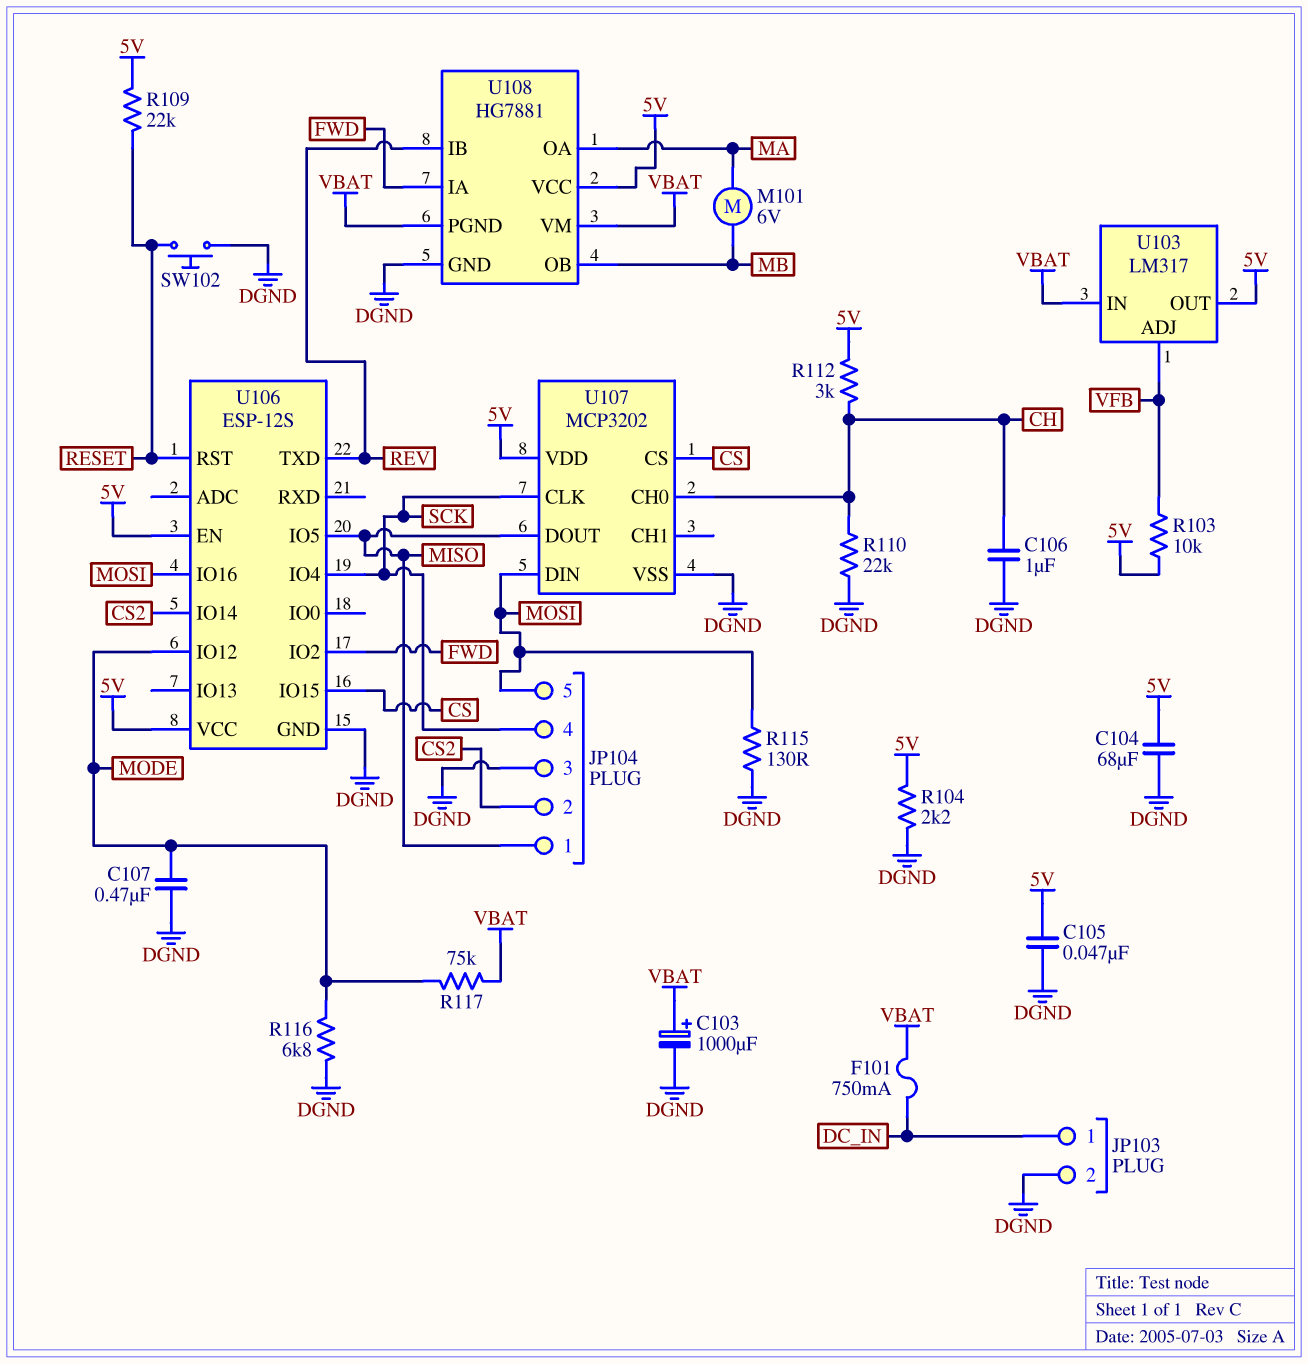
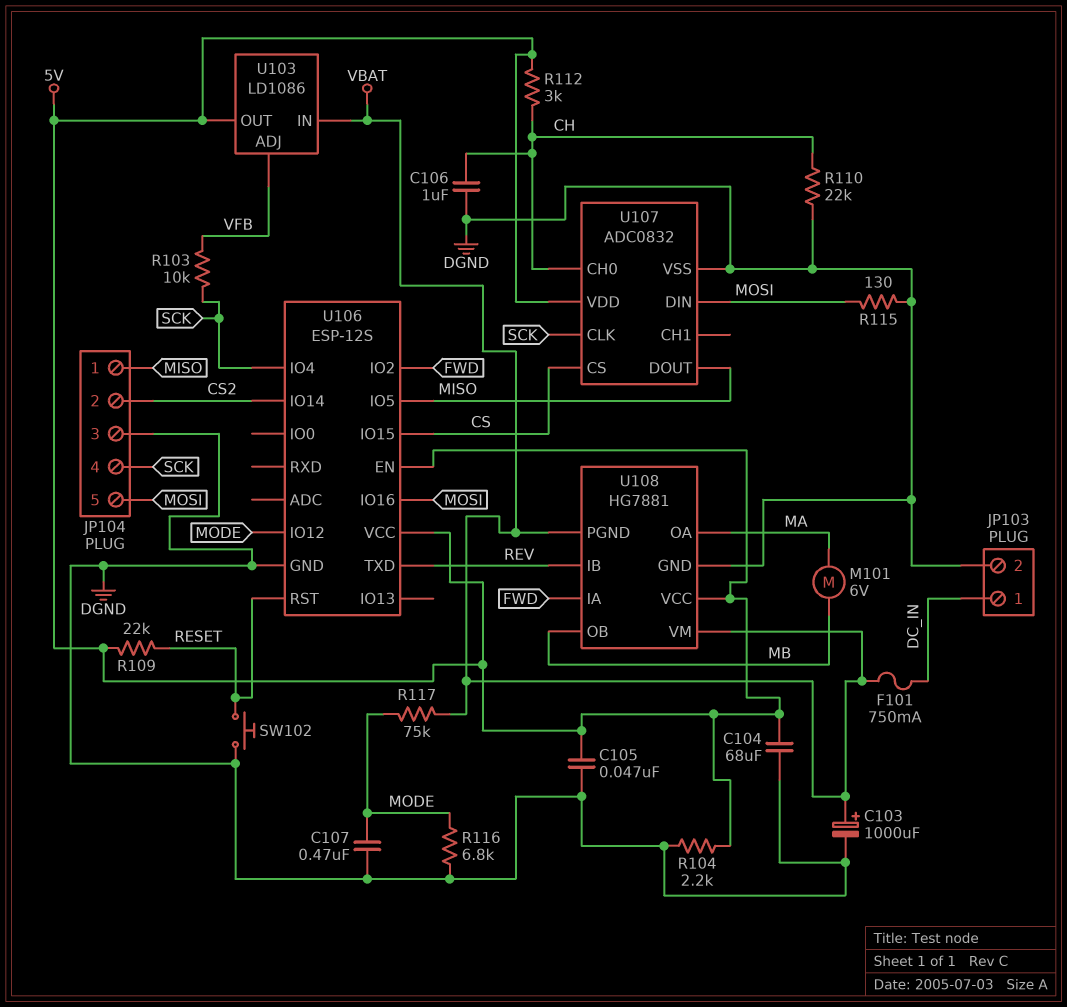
R103: 10k (5V, VFB) -> 10k (SCK, VFB)
U103: LM317 -> LD1086
U107: MCP3202 -> ADC0832

